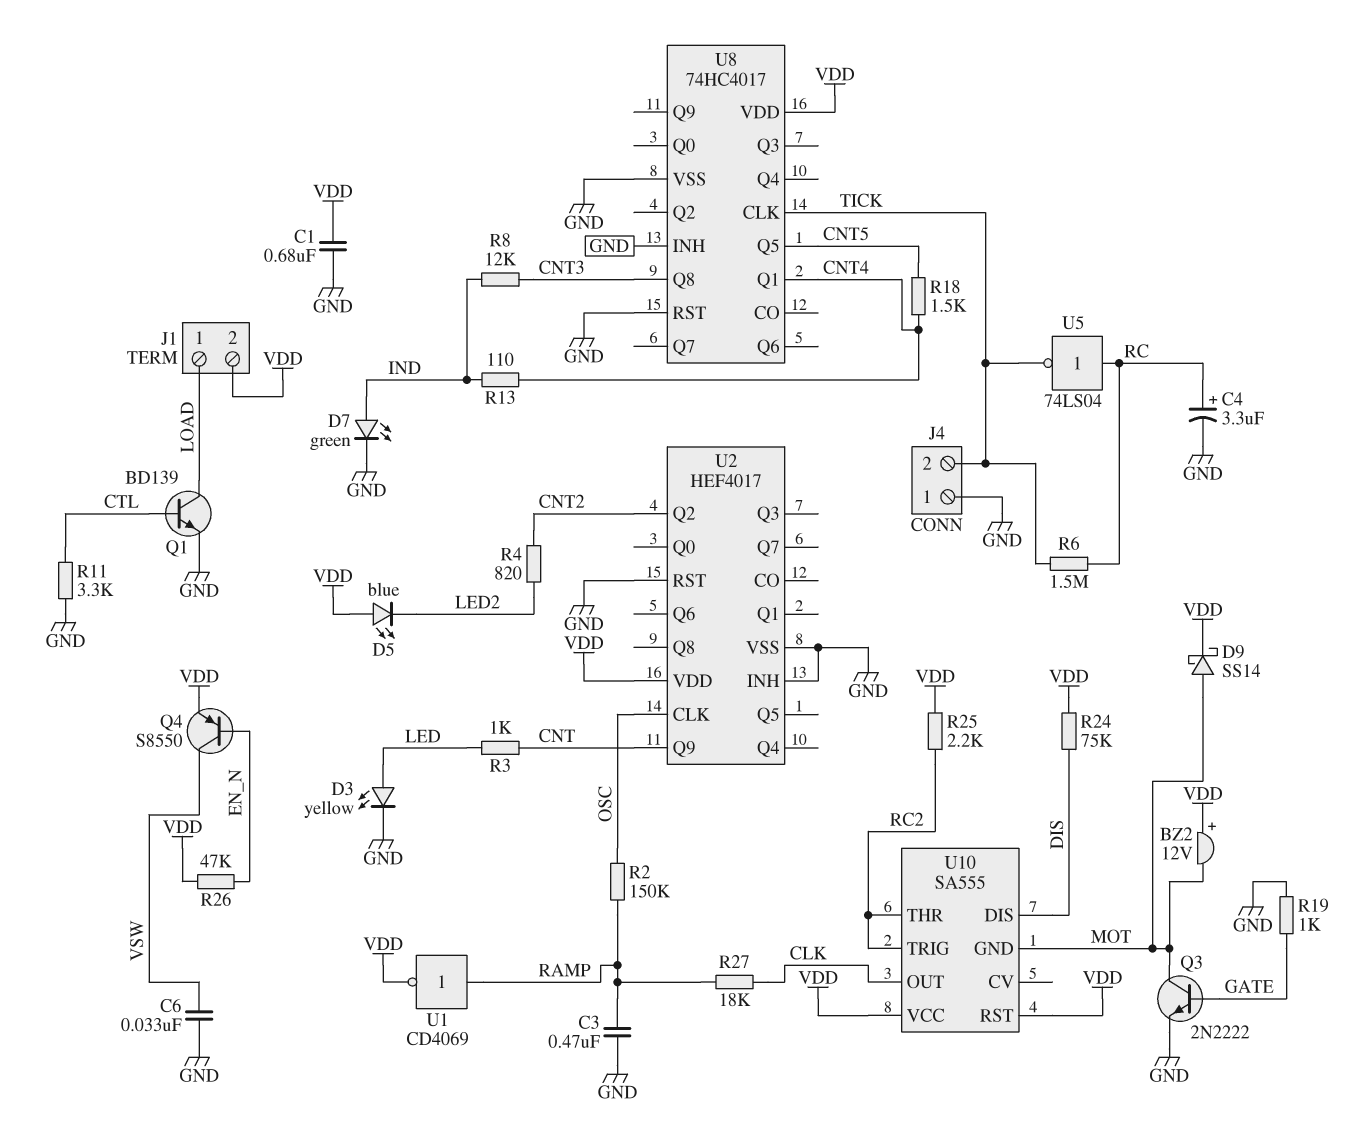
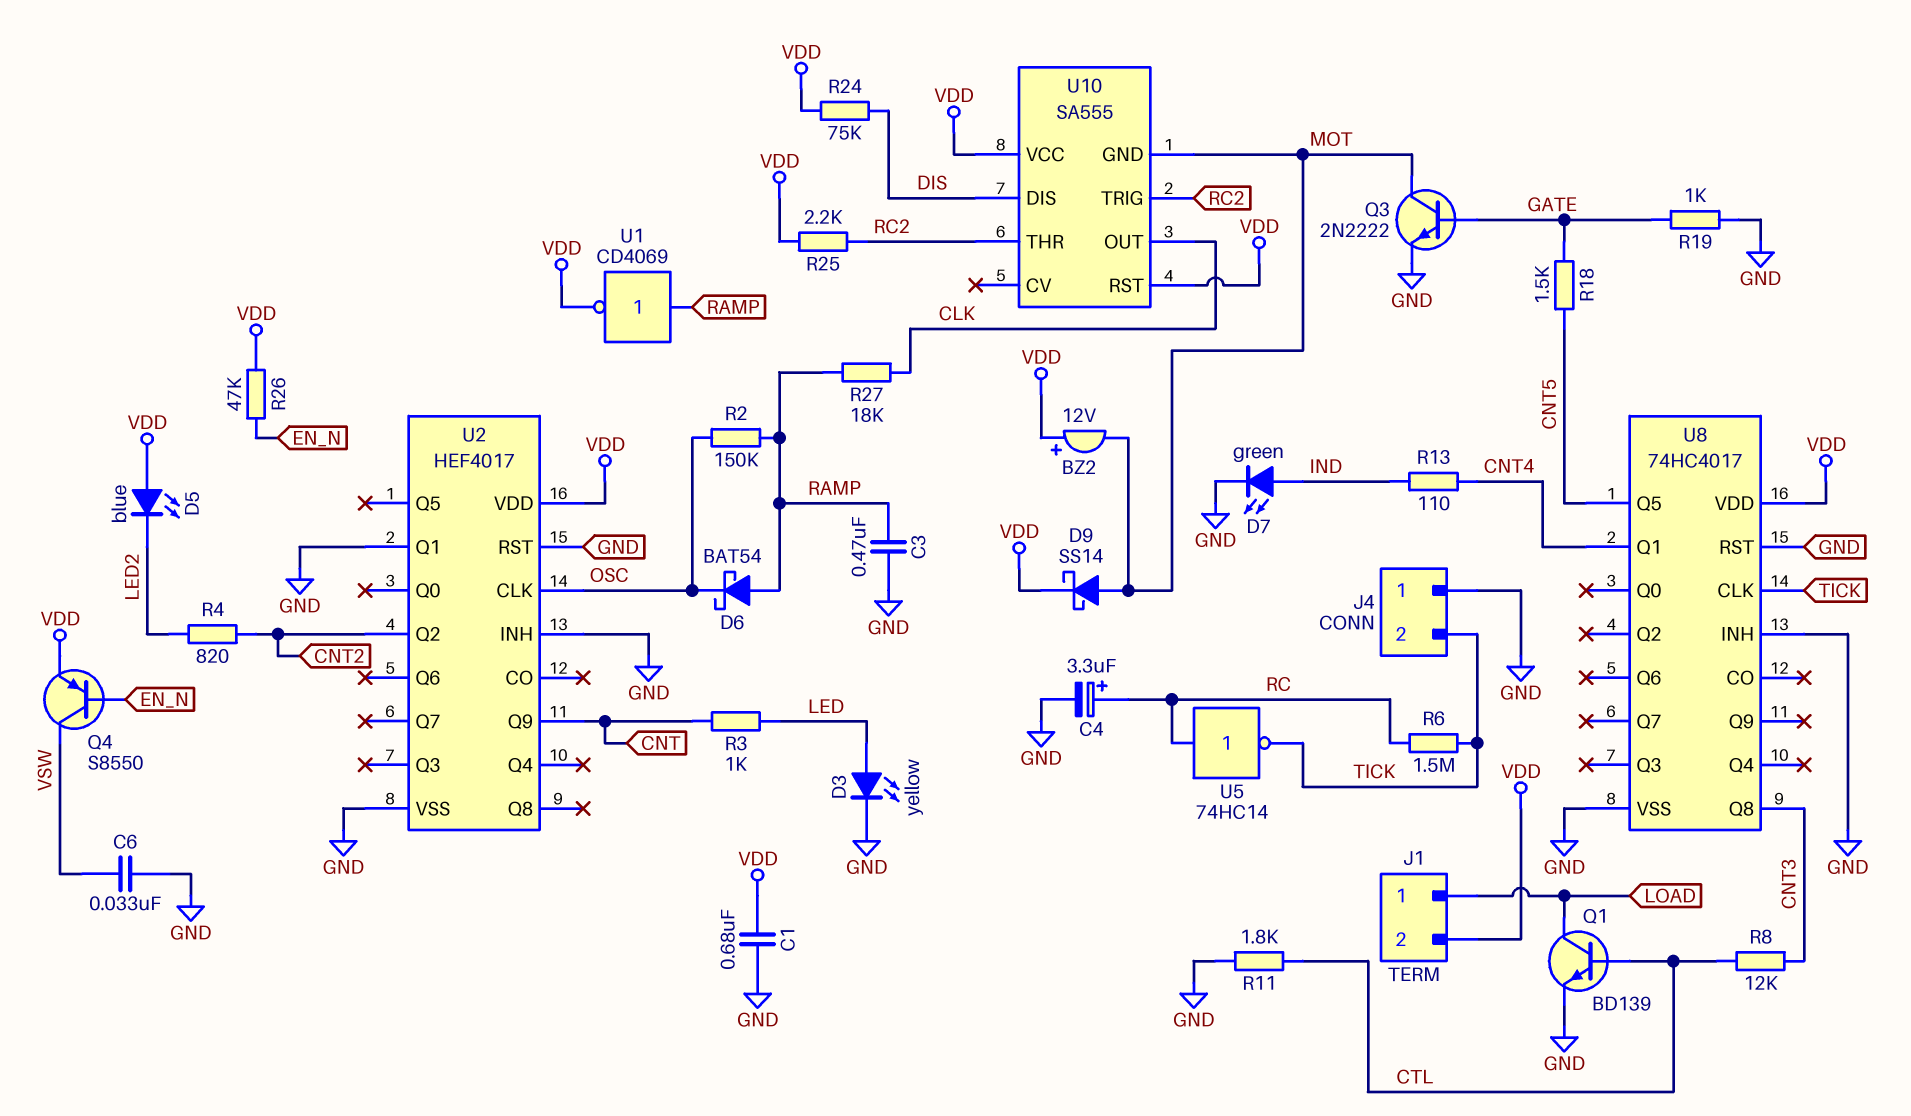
D6: none -> schottky BAT54 (A RAMP, K OSC)
R8: 12k (CNT3, IND) -> 12k (CNT3, CTL)
R11: 3.3k (CTL, GND) -> 1.8k (CTL, GND)
R18: 1.5k (CNT4, CNT5) -> 1.5k (CNT5, GATE)
U2 pin Q1: none -> GND
U5: NOT 74LS04 (in RC, out TICK) -> NOT 74HC14 (in RC, out TICK)

